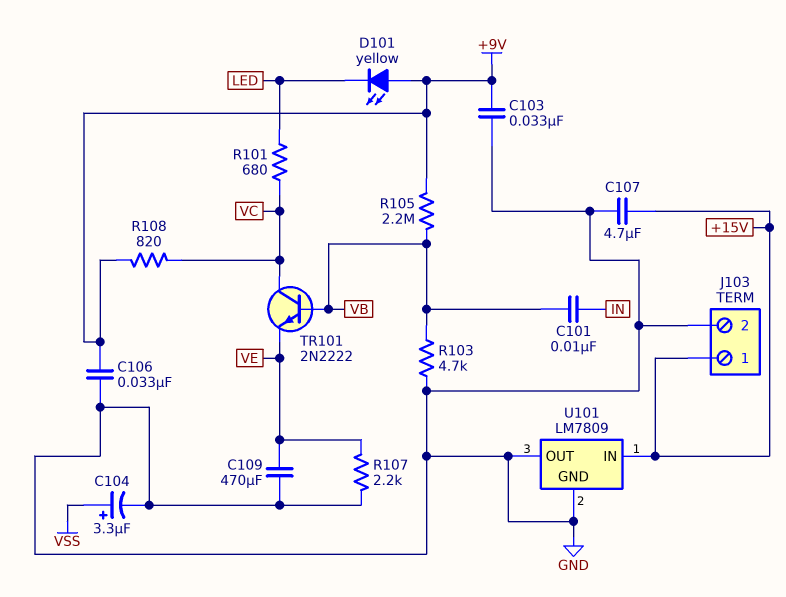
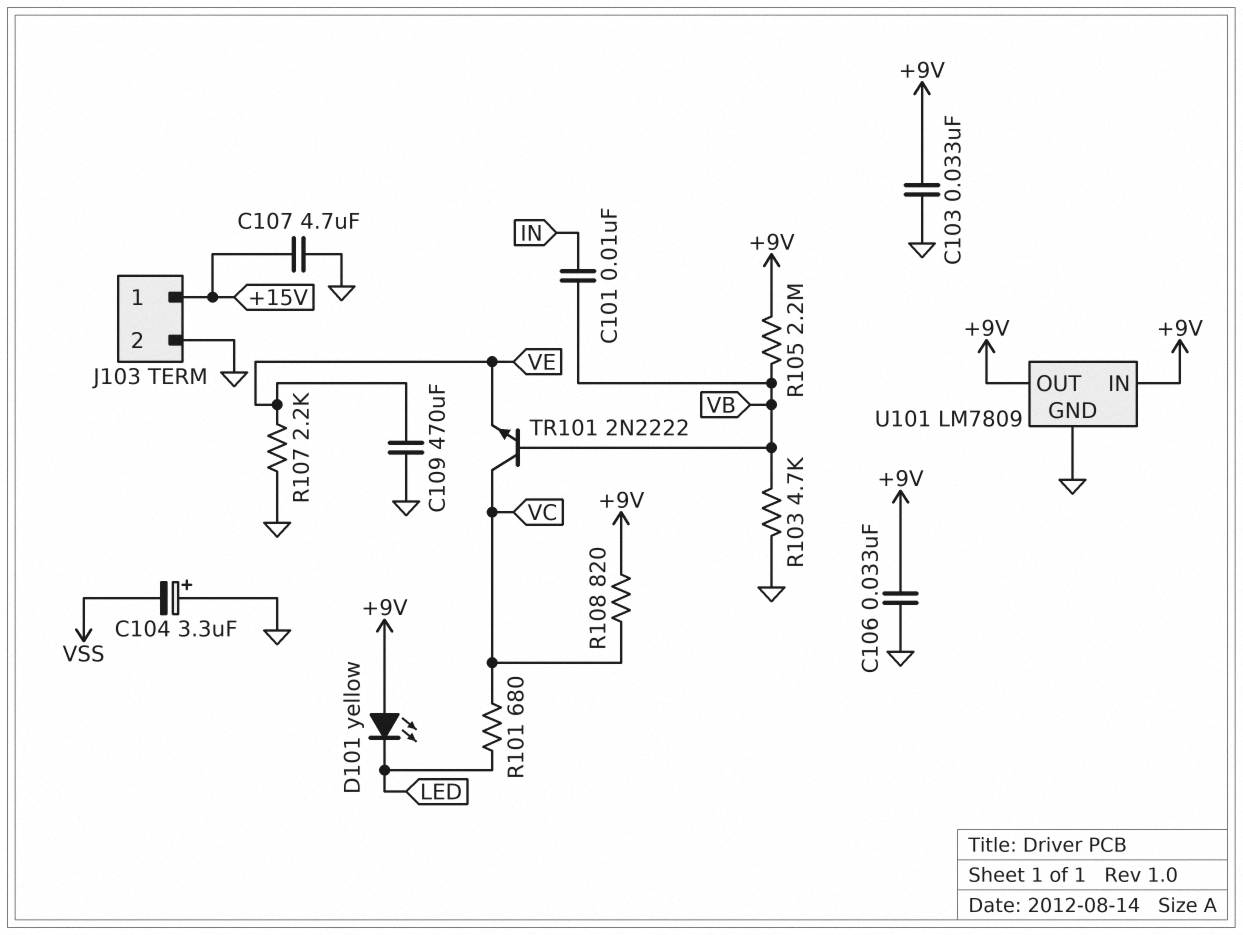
C104: 3.3uF (plus VSS, minus GND) -> 3.3uF (plus GND, minus VSS)
U101 pin IN: +15V -> +9V
U101 pin OUT: GND -> +9V

